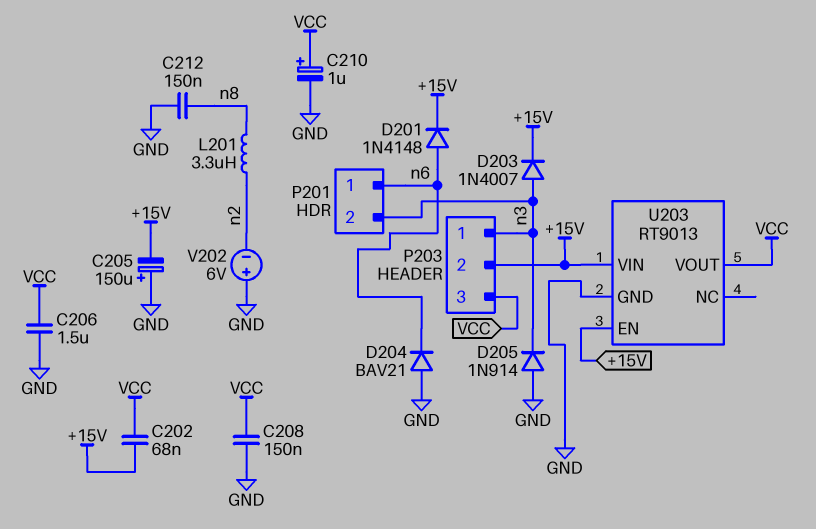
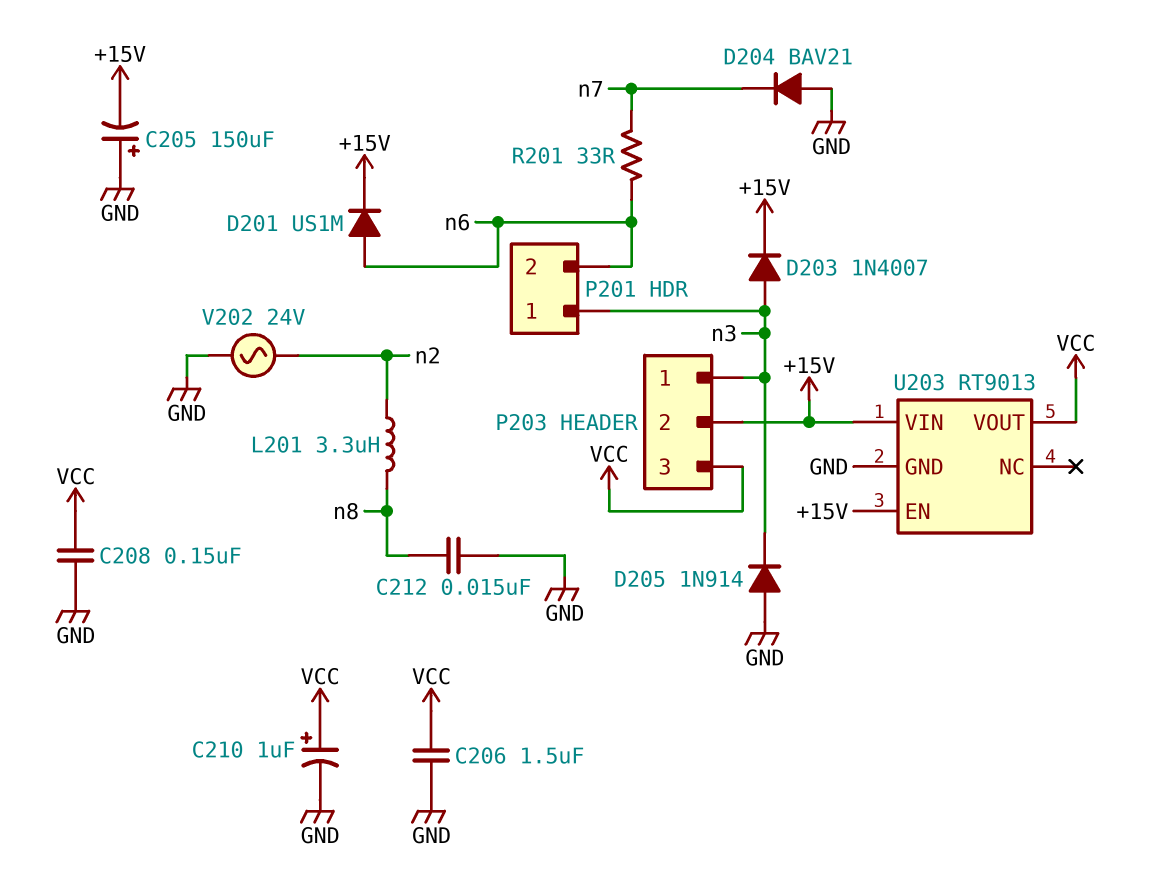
C202: 68nF (+15V, VCC) -> none
C212: 150nF (GND, n8) -> 15nF (GND, n8)
D201: diode 1N4148 (A n6, K +15V) -> diode US1M (A n6, K +15V)
D204: diode BAV21 (A GND, K n6) -> diode BAV21 (A GND, K n7)
P201 pin 1: n6 -> n3
P201 pin 2: n3 -> n6
R201: none -> 33 (n6, n7)
V202: 6V (plus GND, minus n2) -> AC 24V (GND, n2)

